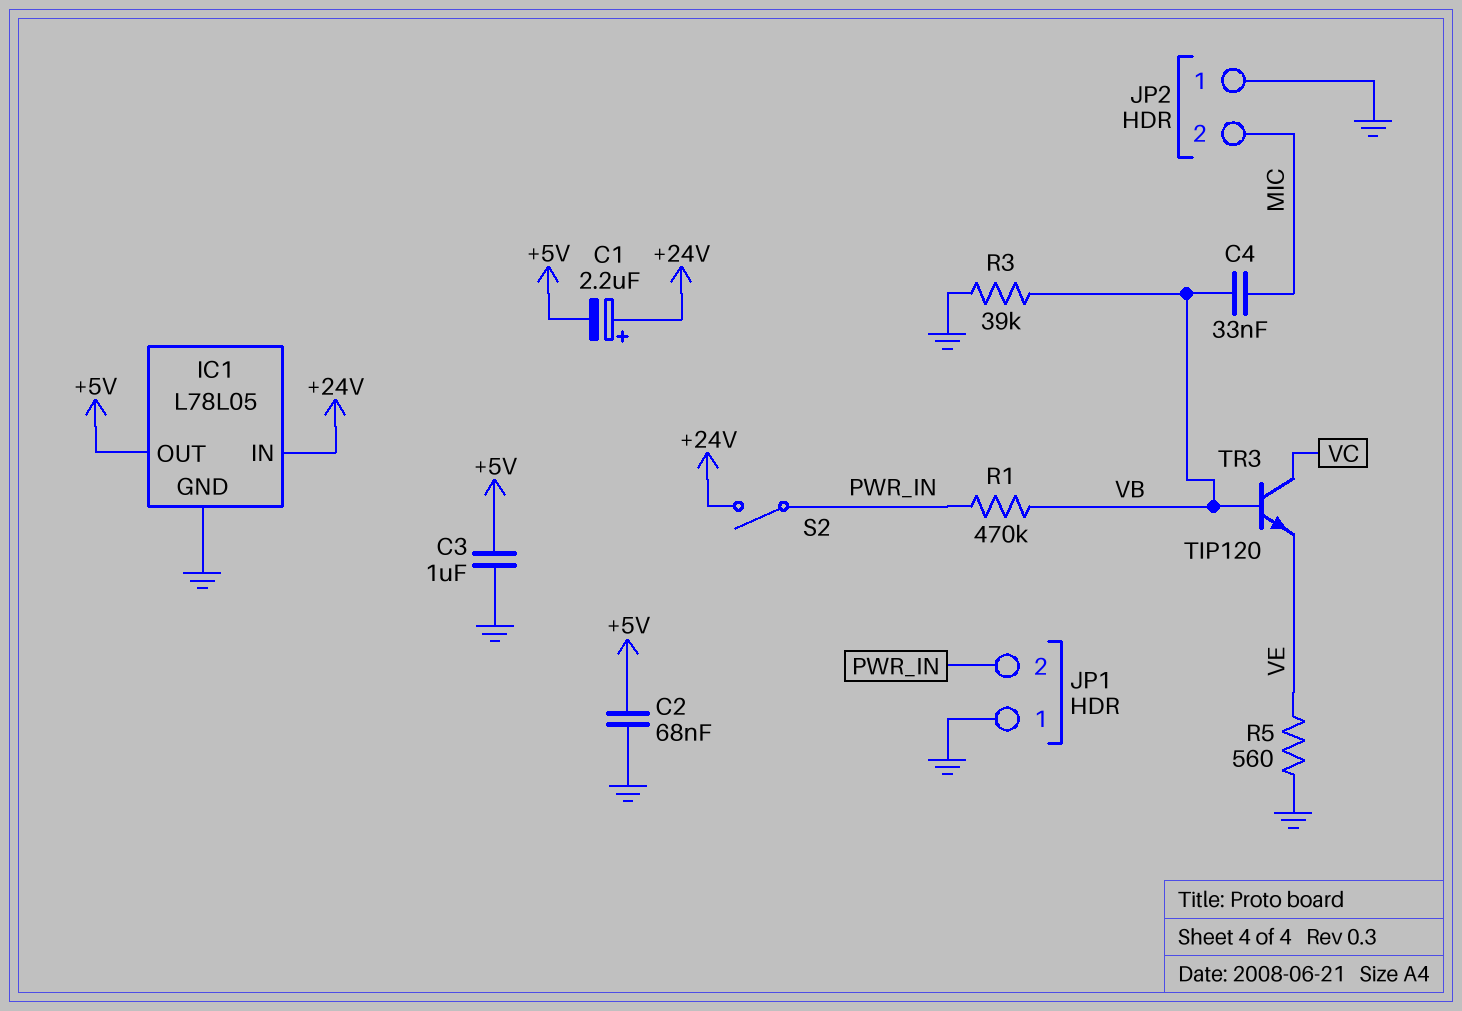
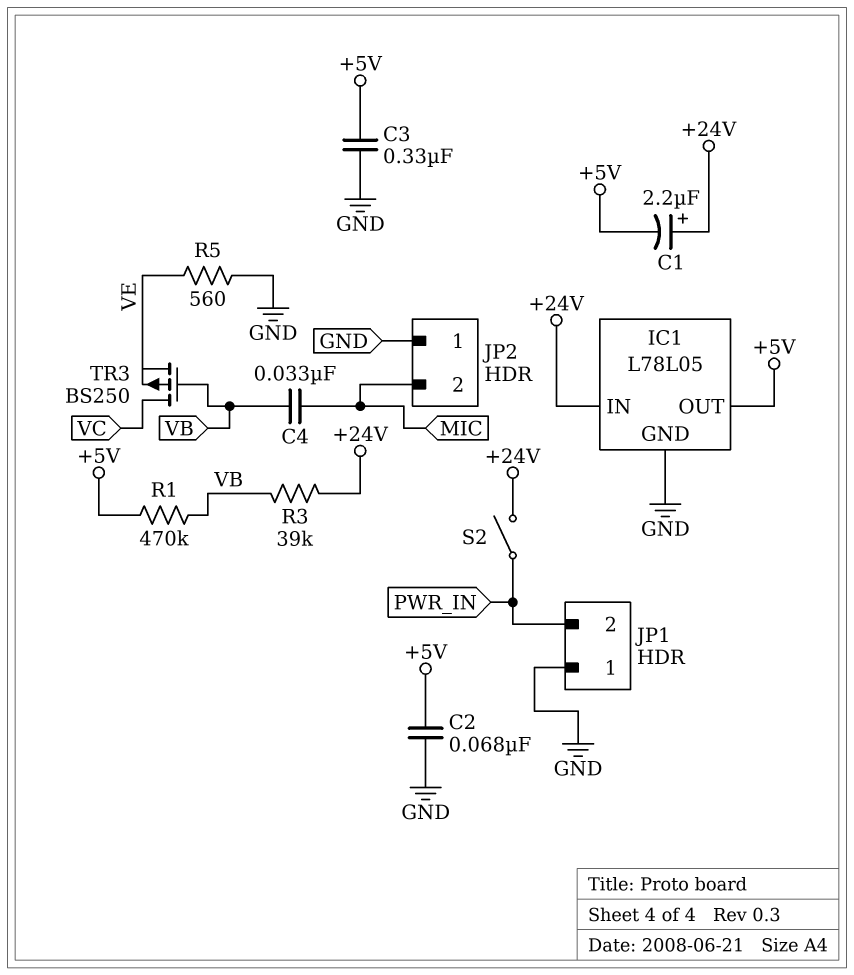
C3: 1uF (+5V, GND) -> 330nF (+5V, GND)
R1: 470k (PWR_IN, VB) -> 470k (+5V, VB)
R3: 39k (GND, VB) -> 39k (+24V, VB)
TR3: NPN TIP120 (B VB, C VC, E VE) -> PMOS BS250 (G VB, D VC, S VE)

